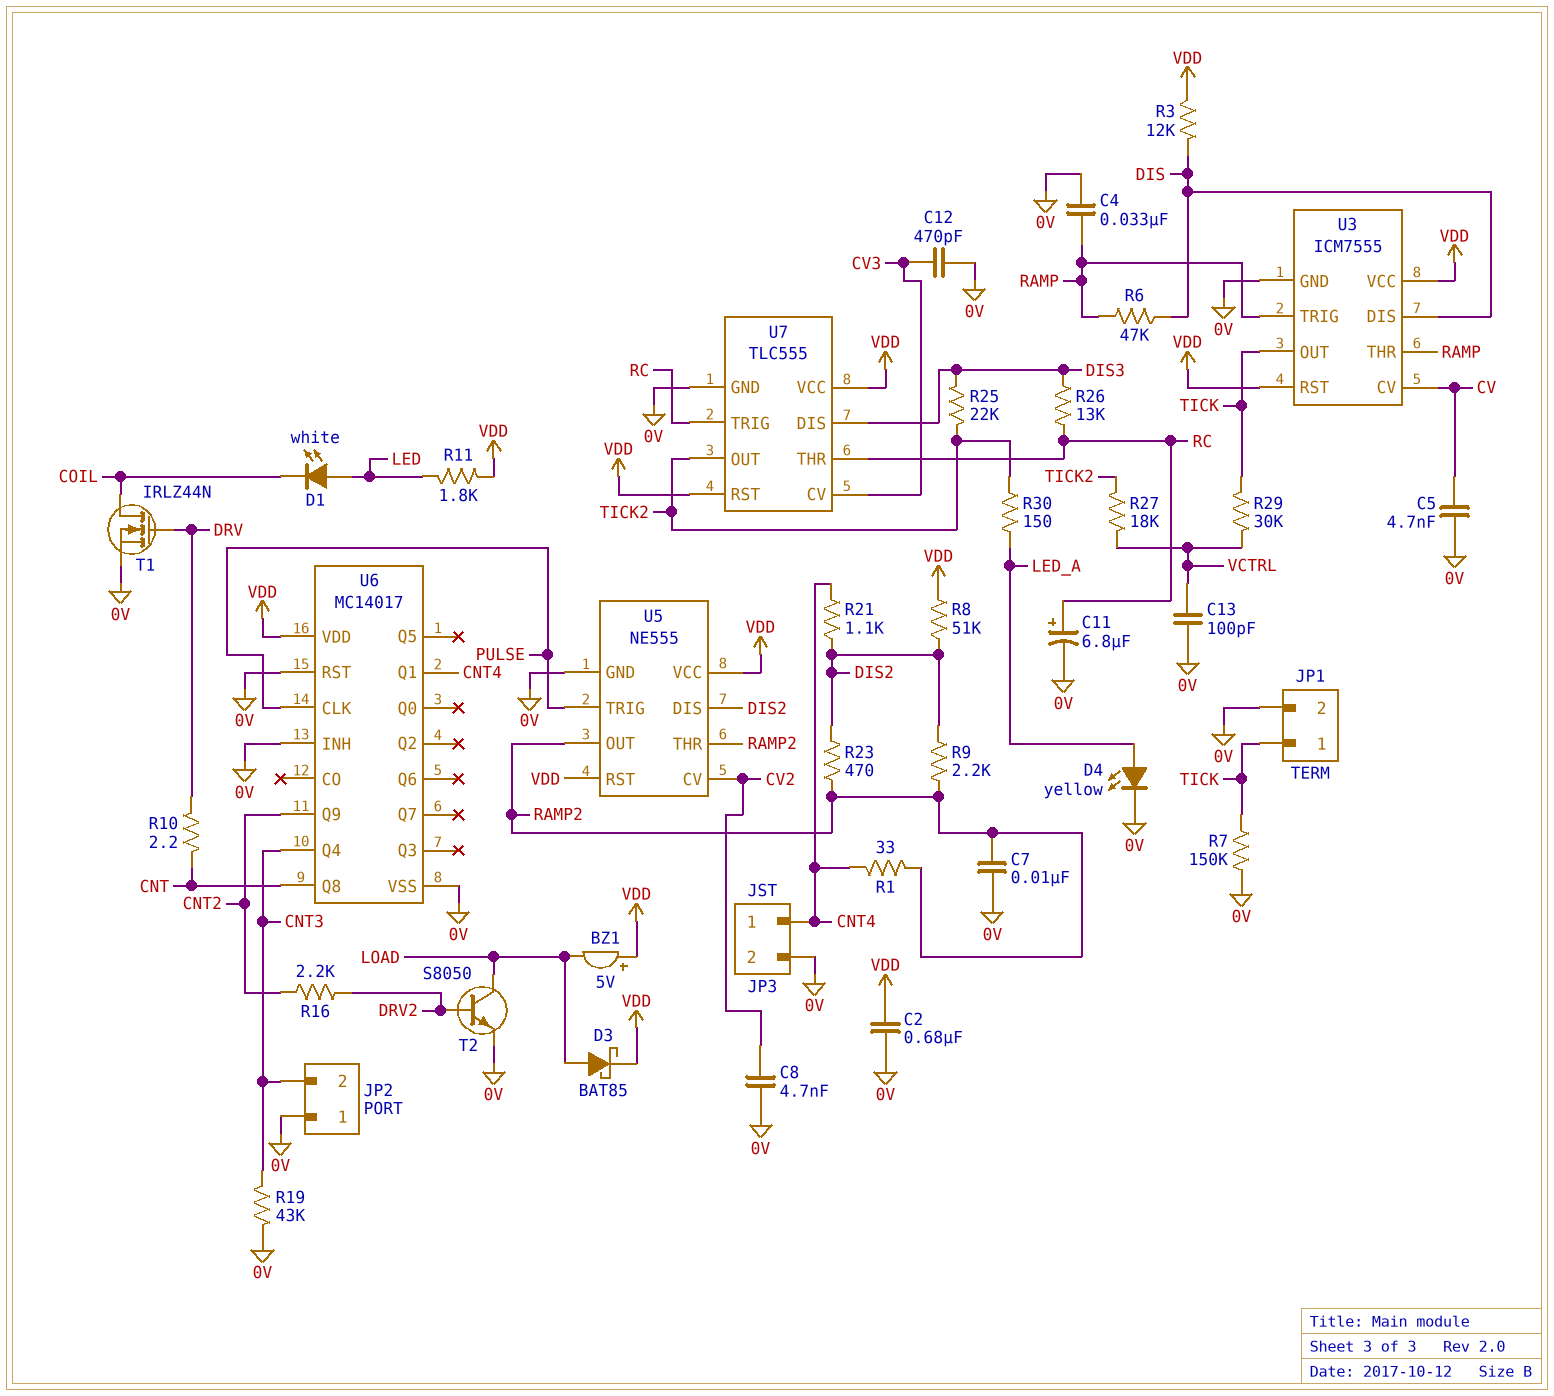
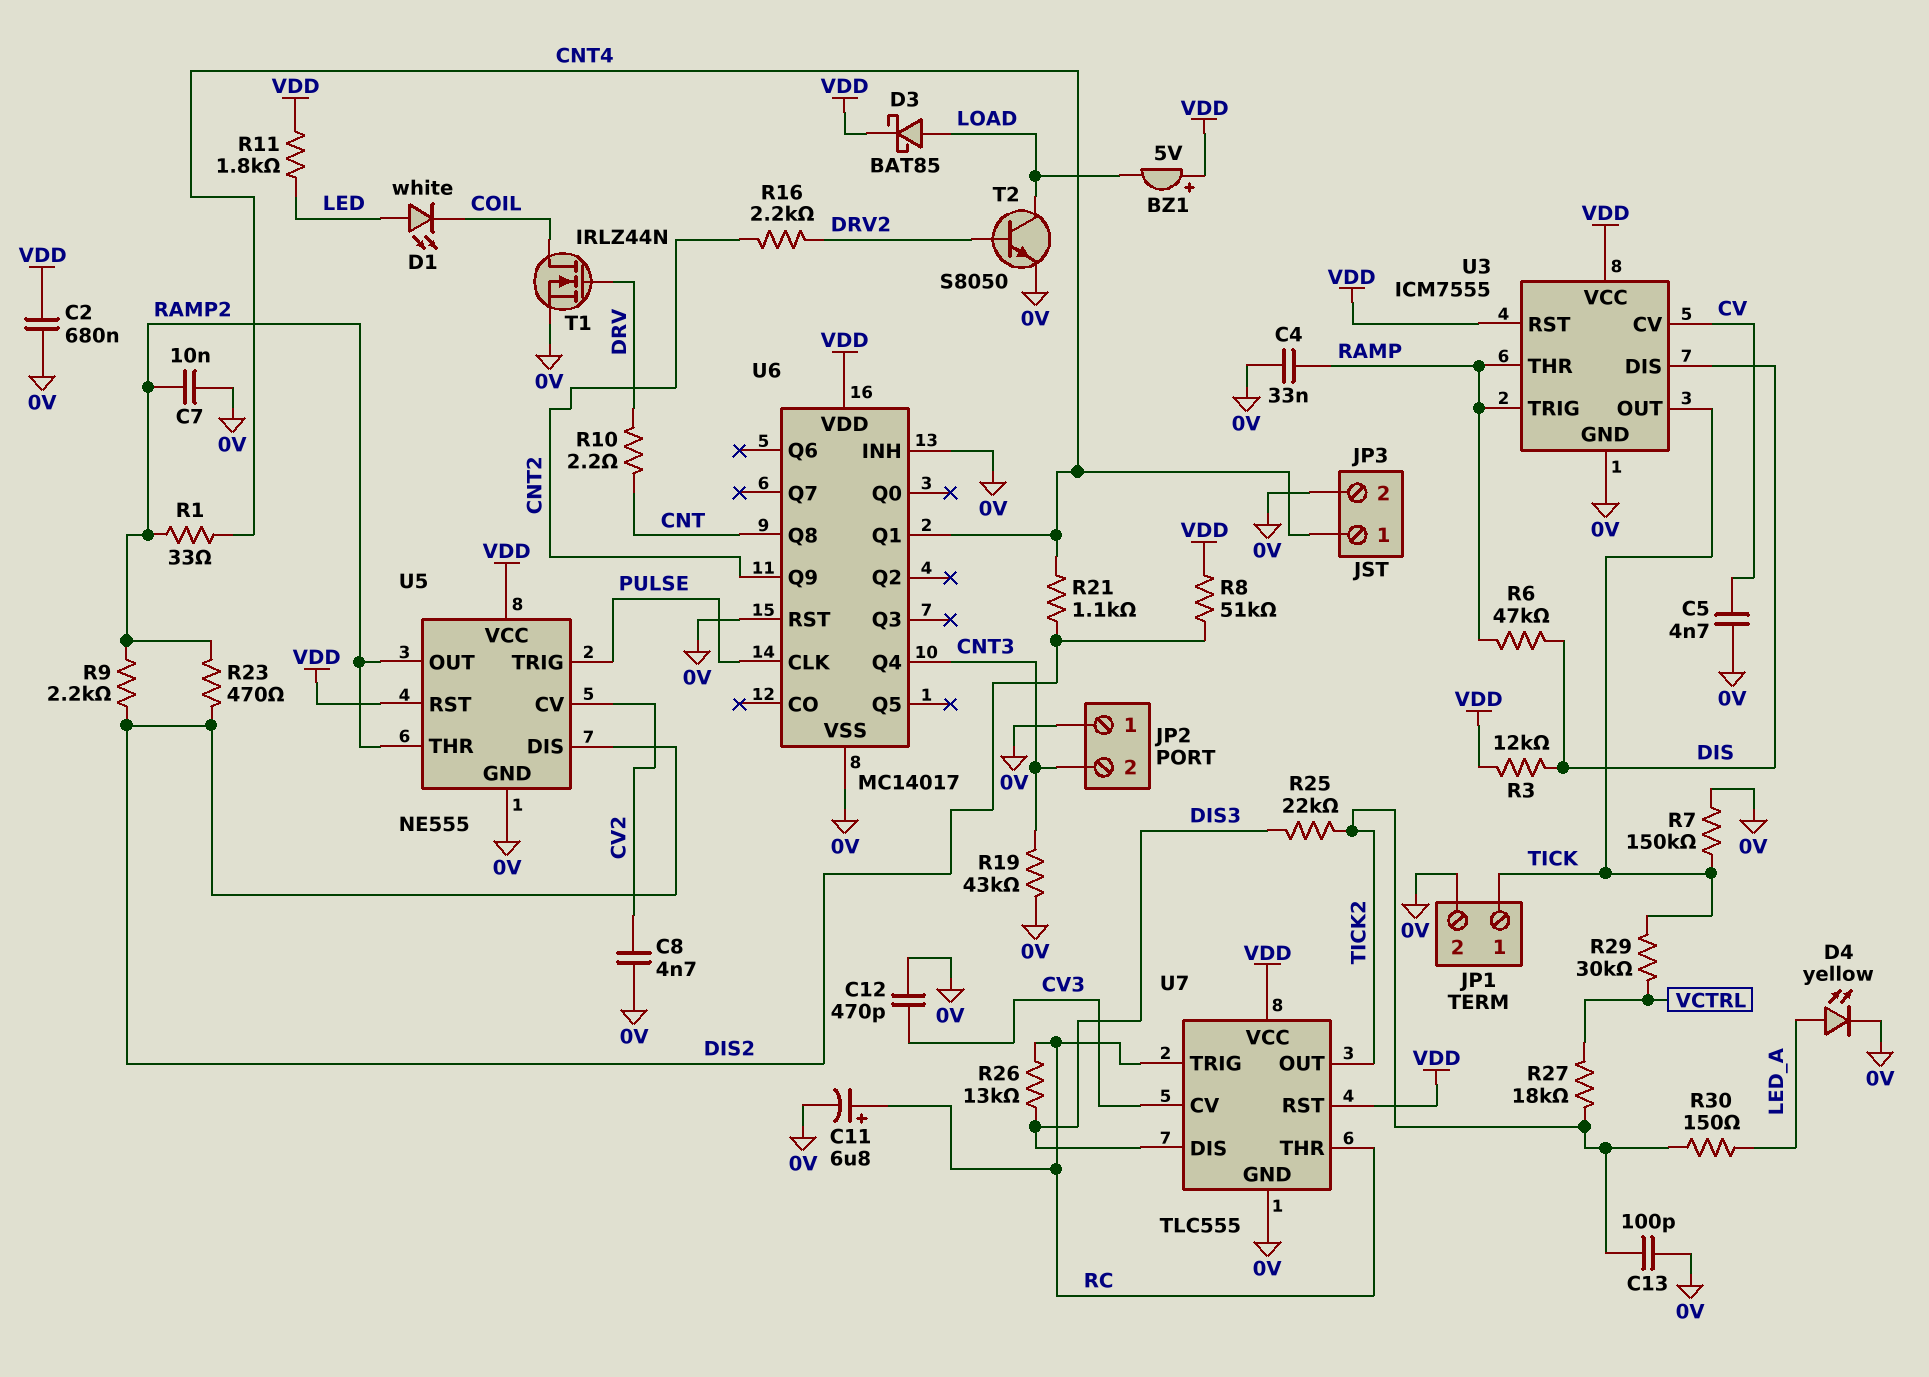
C13: 100pF (0V, VCTRL) -> 100pF (0V, TICK2)

